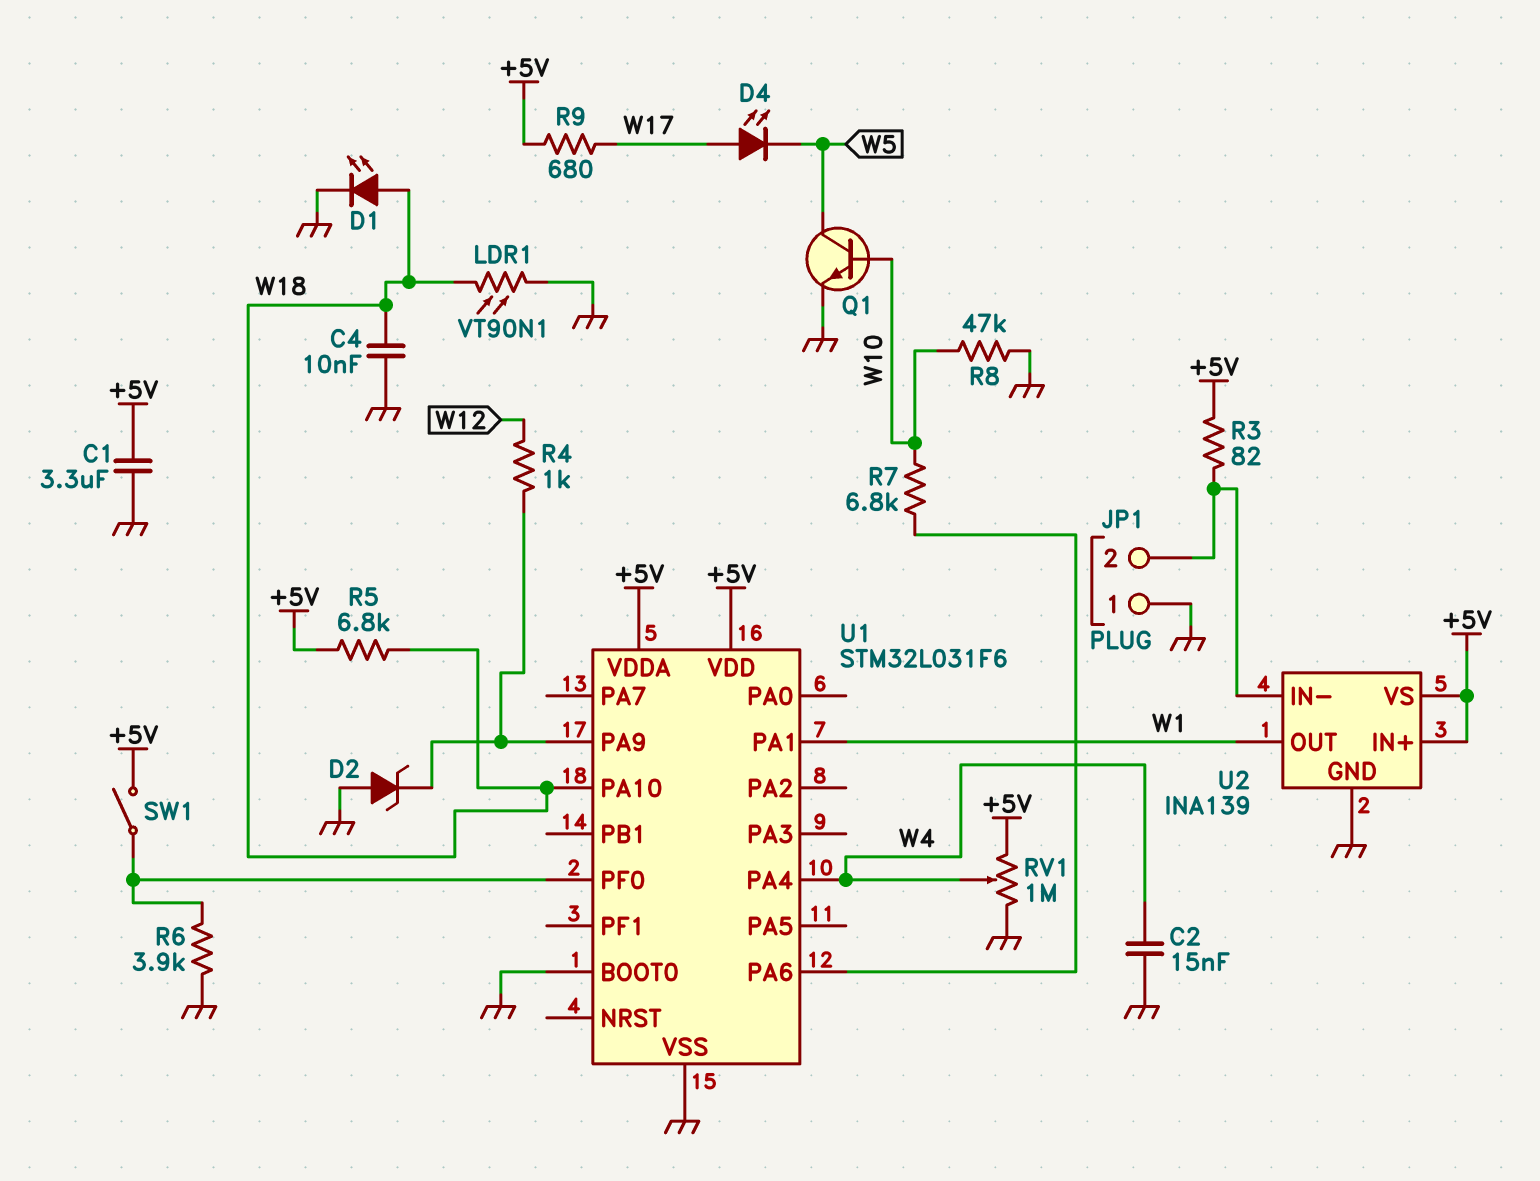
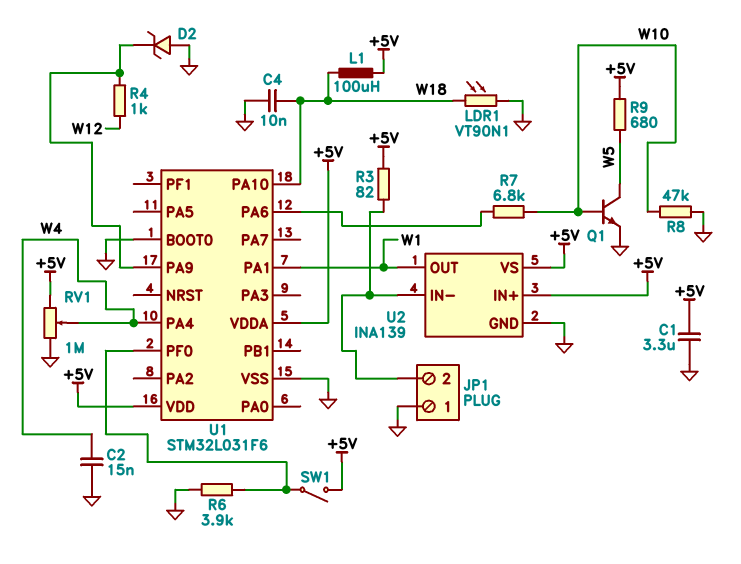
D1: LED (A W18, K GND) -> none
D4: LED (A W17, K W5) -> none
L1: none -> 100uH (+5V, W18)
R5: 6.8k (+5V, W18) -> none
R9: 680 (+5V, W17) -> 680 (+5V, W5)

